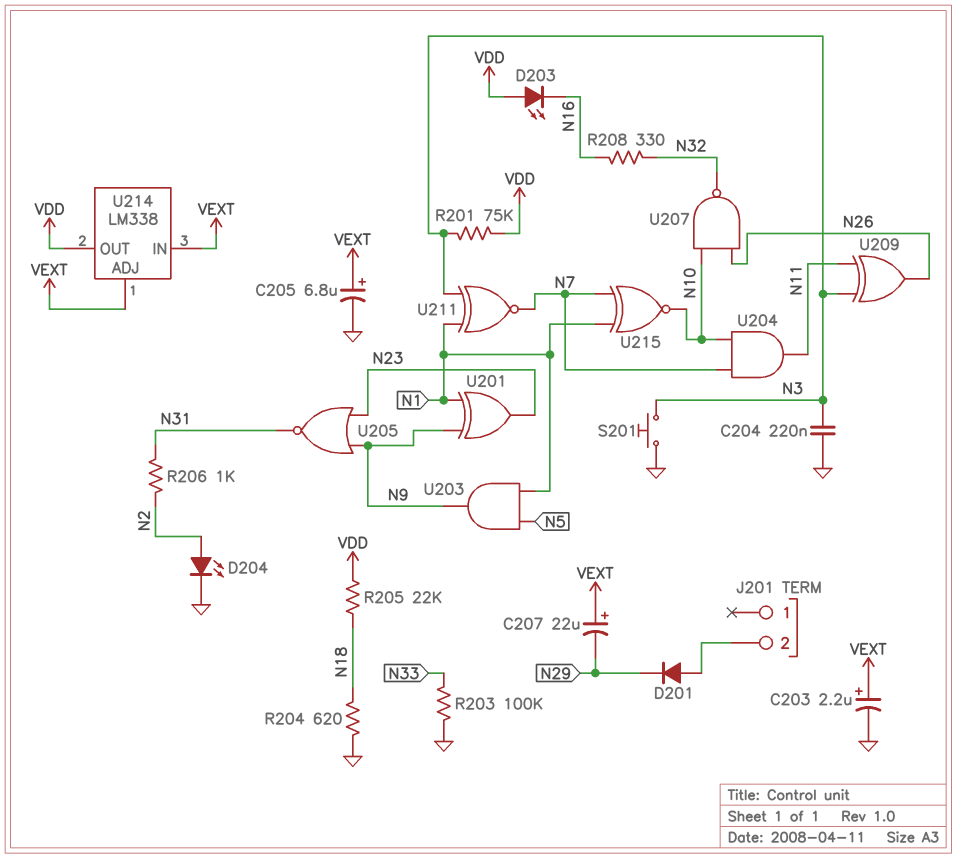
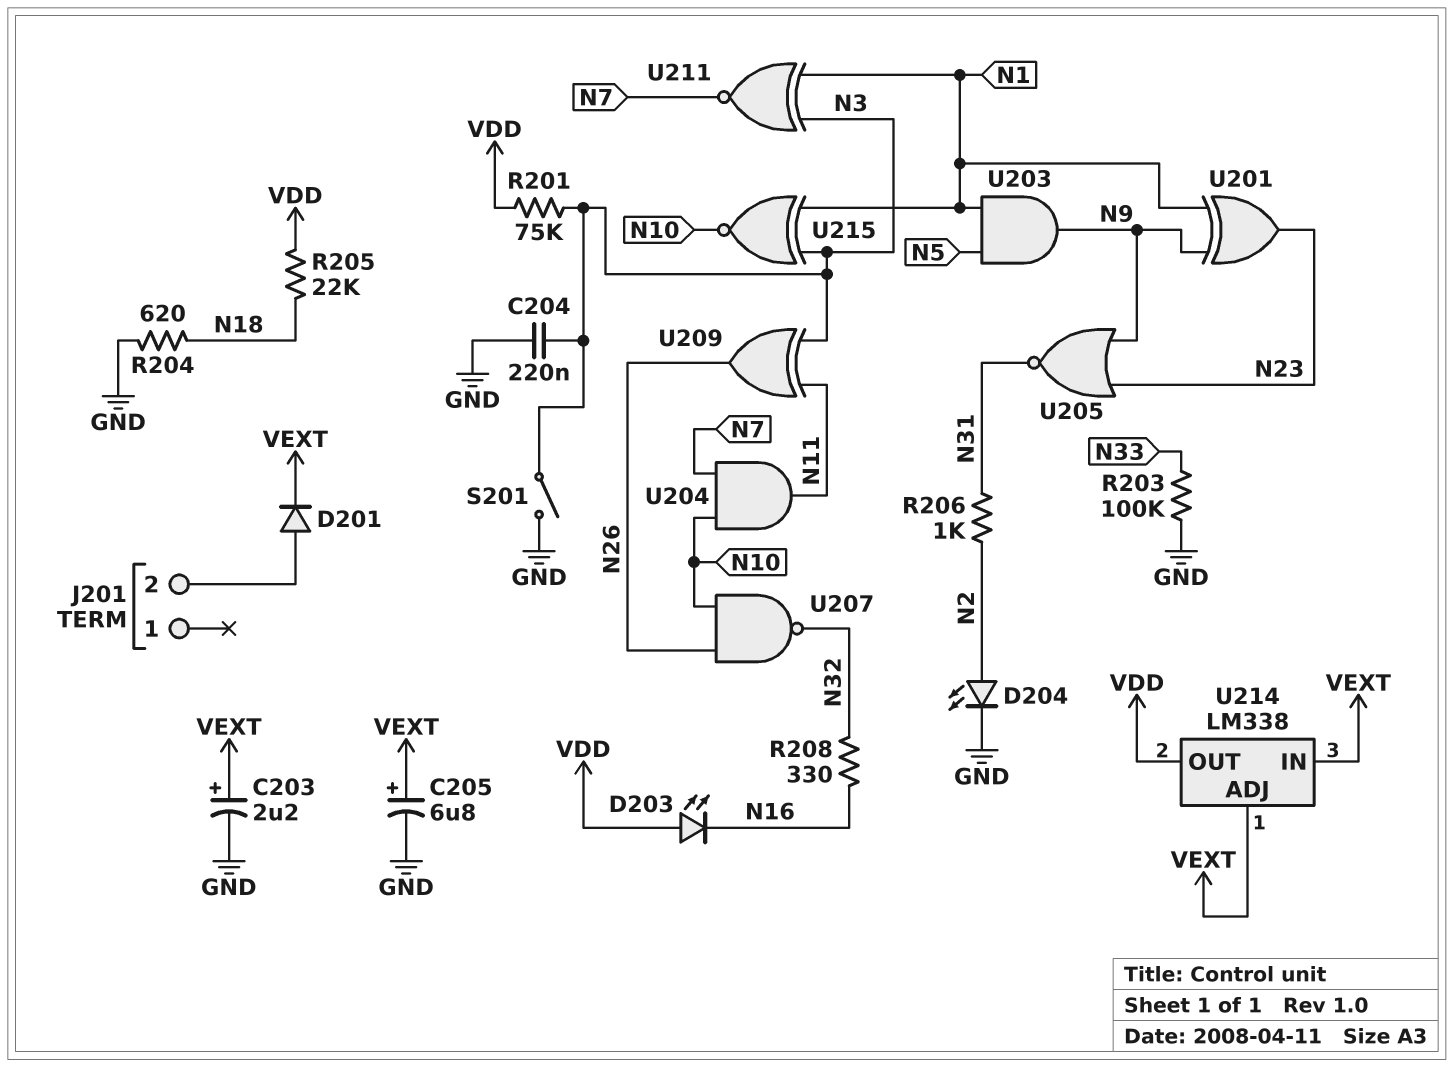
C207: 22uF (plus VEXT, minus N29) -> none
D201: diode (A J201/2, K N29) -> diode (A J201/2, K VEXT)
S201: button (GND, N3) -> switch (GND, N3)
U215: XNOR (in N1, in N7, out N10) -> XNOR (in N1, in N3, out N10)

